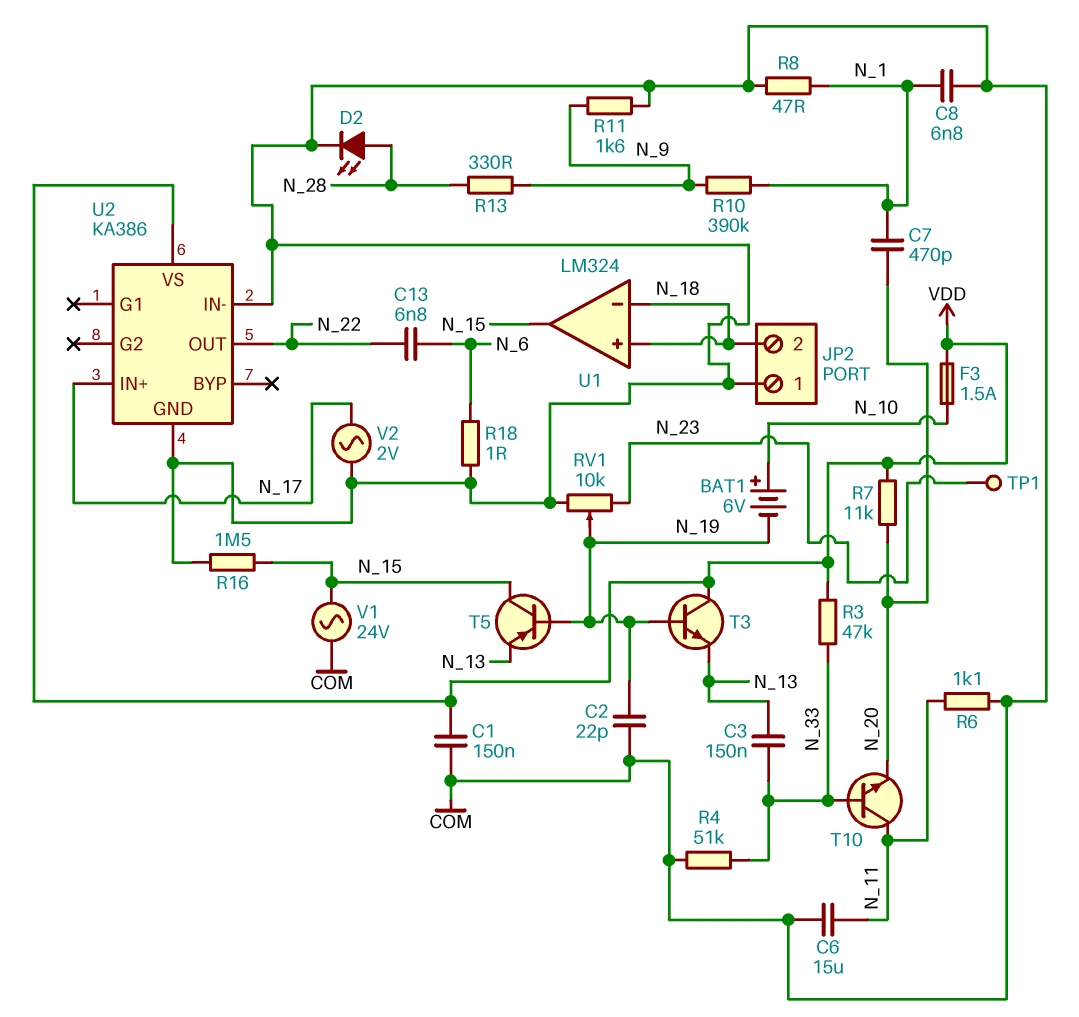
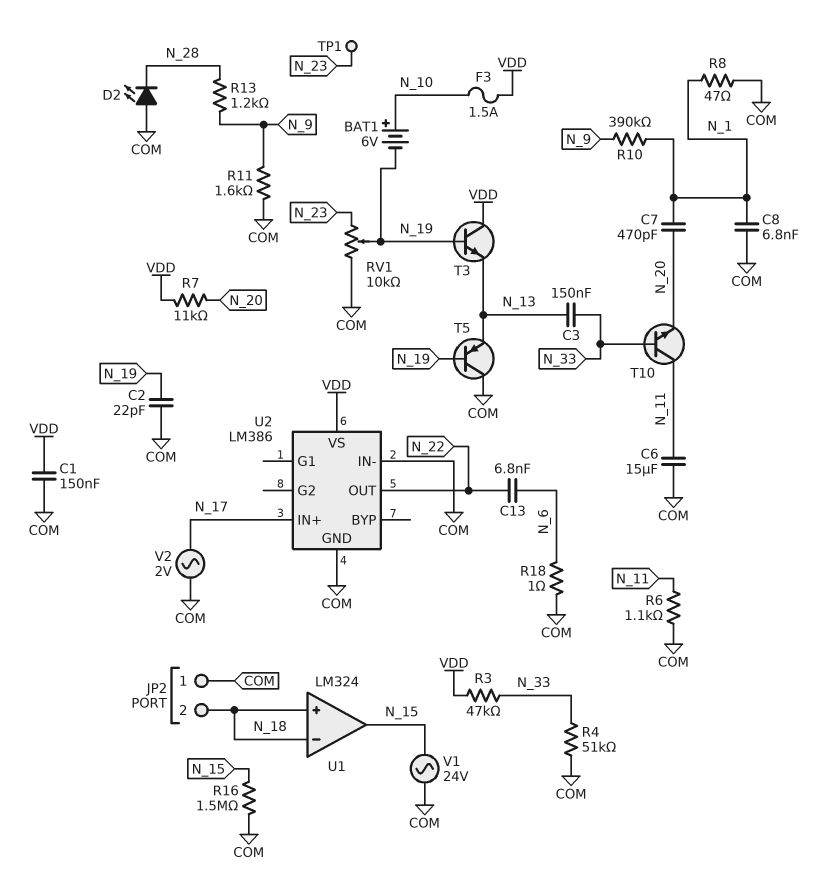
D2: LED (A N_28, K COM) -> LED (A COM, K N_28)
R13: 330 (N_9, N_28) -> 1.2k (N_9, N_28)
T5: PNP (B N_19, C N_15, E N_13) -> PNP (B N_19, C COM, E N_13)
U2: KA386 -> LM386

